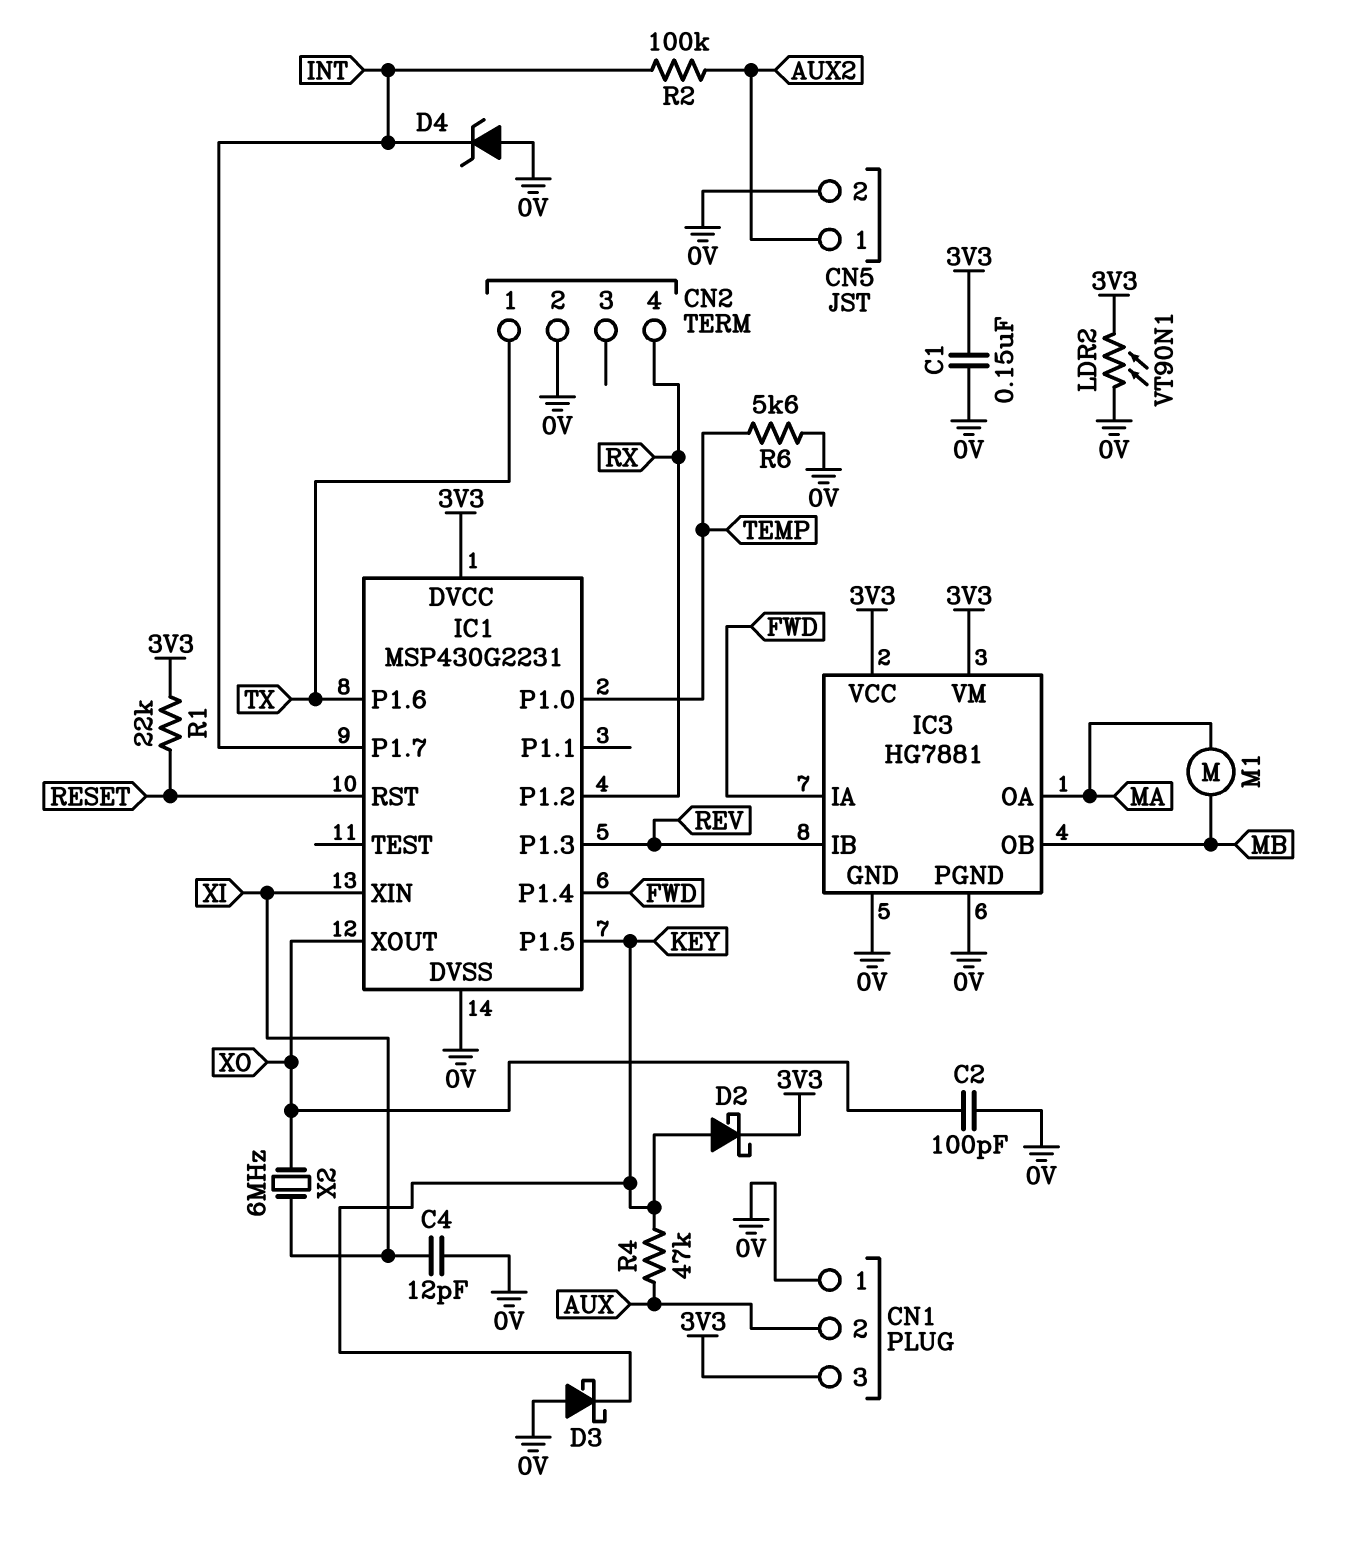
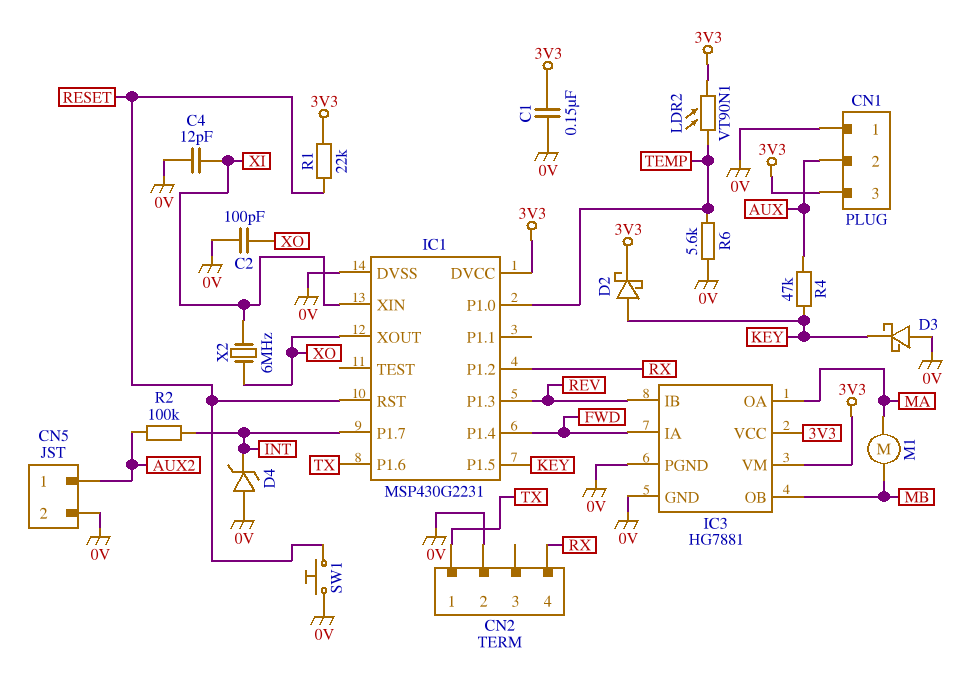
LDR2: VT90N1 (0V, 3V3) -> VT90N1 (3V3, TEMP)
SW1: none -> button (0V, RESET)

